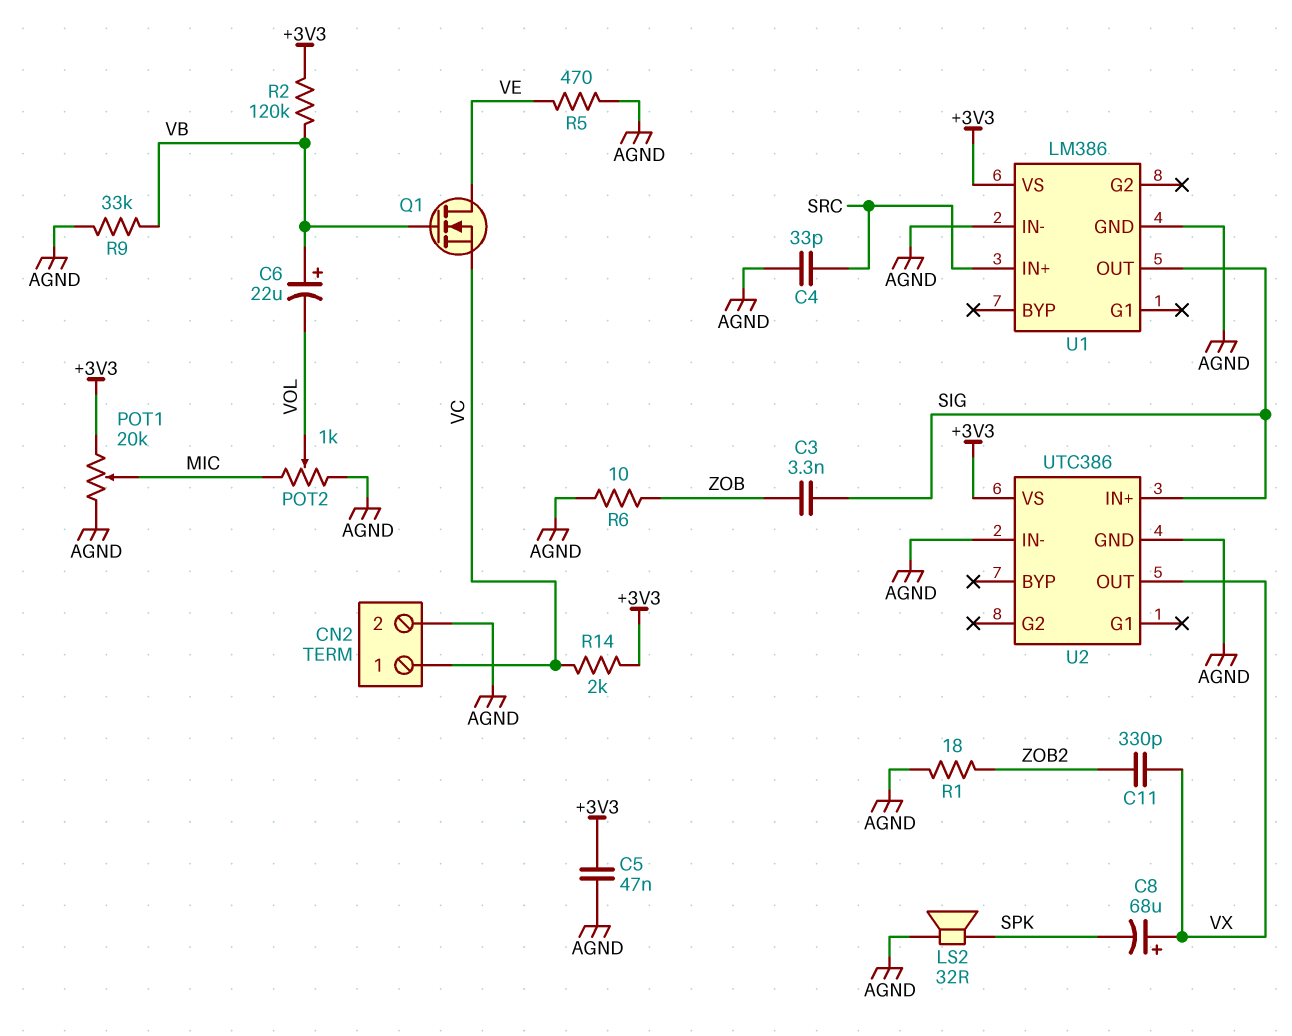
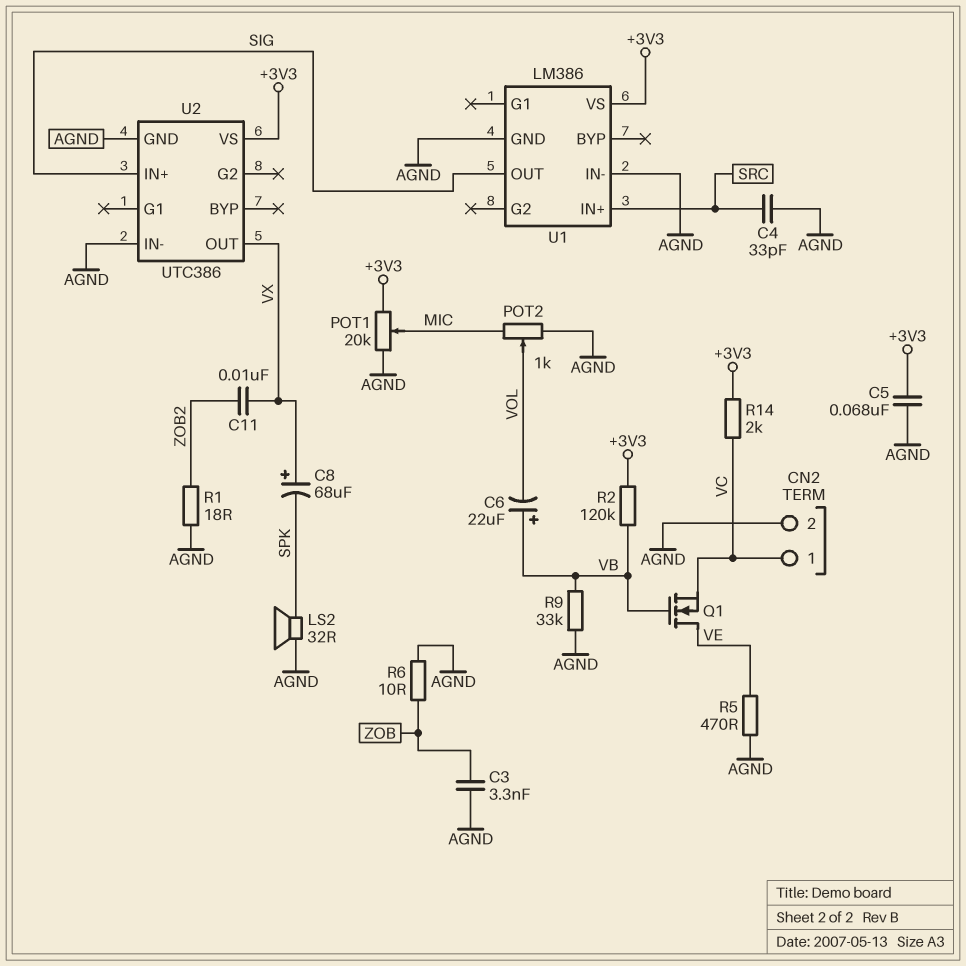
C3: 3.3nF (SIG, ZOB) -> 3.3nF (AGND, ZOB)
C5: 47nF (+3V3, AGND) -> 68nF (+3V3, AGND)
C11: 330pF (VX, ZOB2) -> 10nF (VX, ZOB2)

